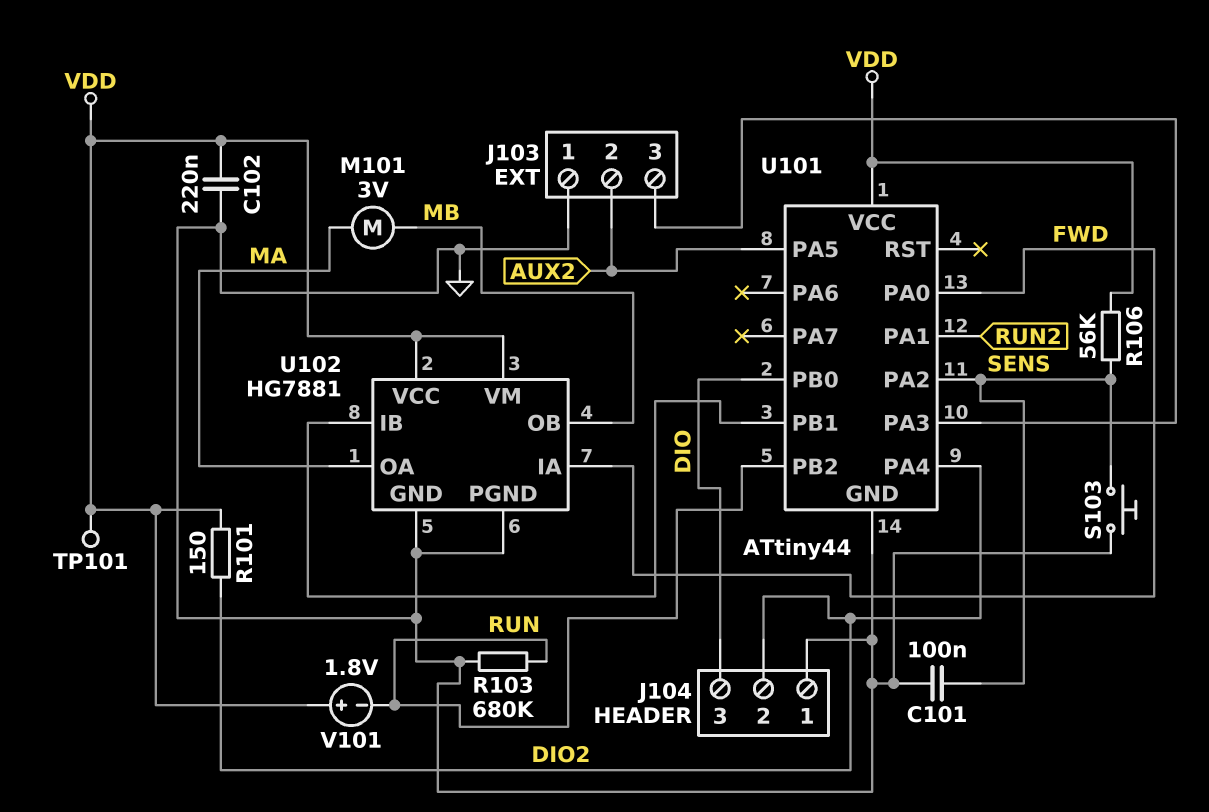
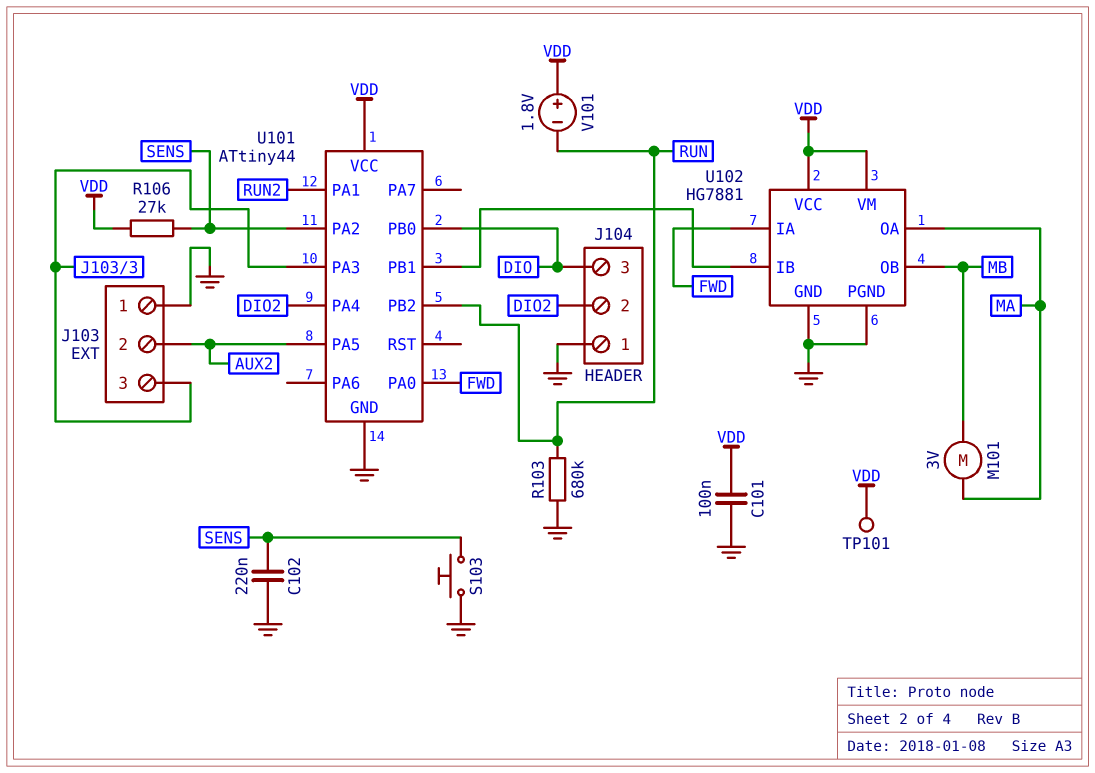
C101: 100nF (GND, SENS) -> 100nF (GND, VDD)
C102: 220nF (GND, VDD) -> 220nF (GND, SENS)
R101: 150 (DIO2, VDD) -> none
R106: 56k (SENS, VDD) -> 27k (SENS, VDD)

